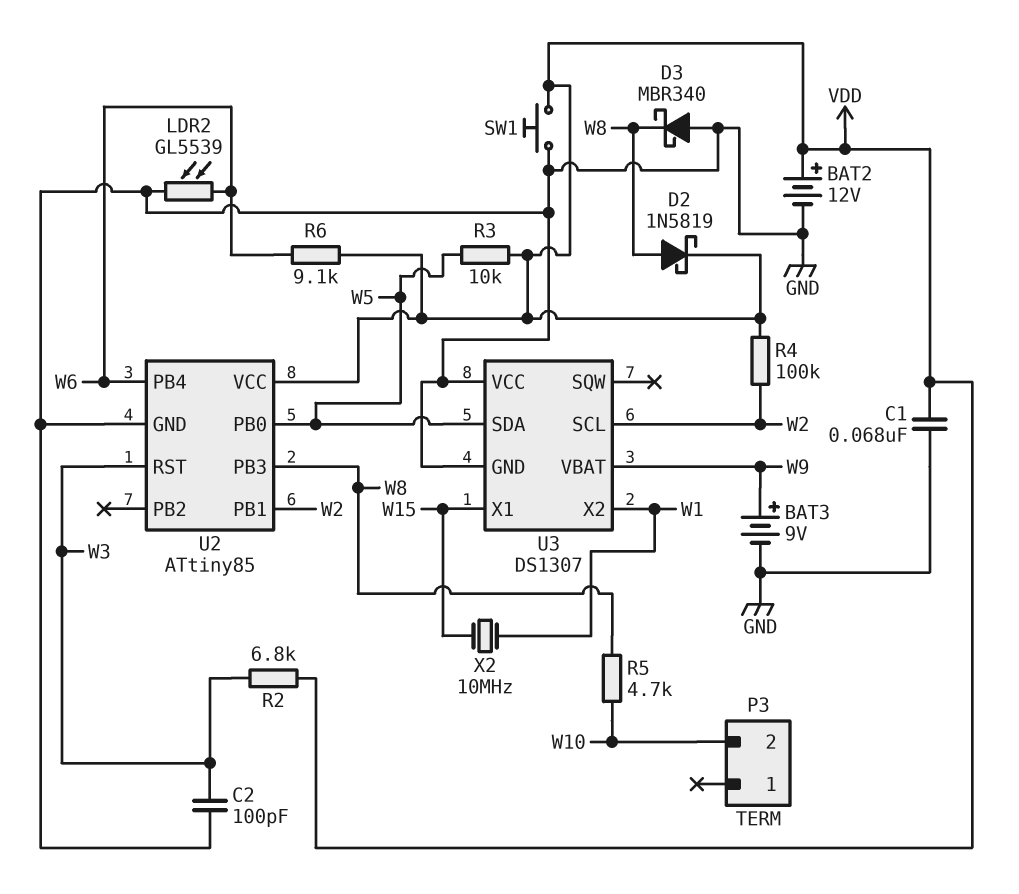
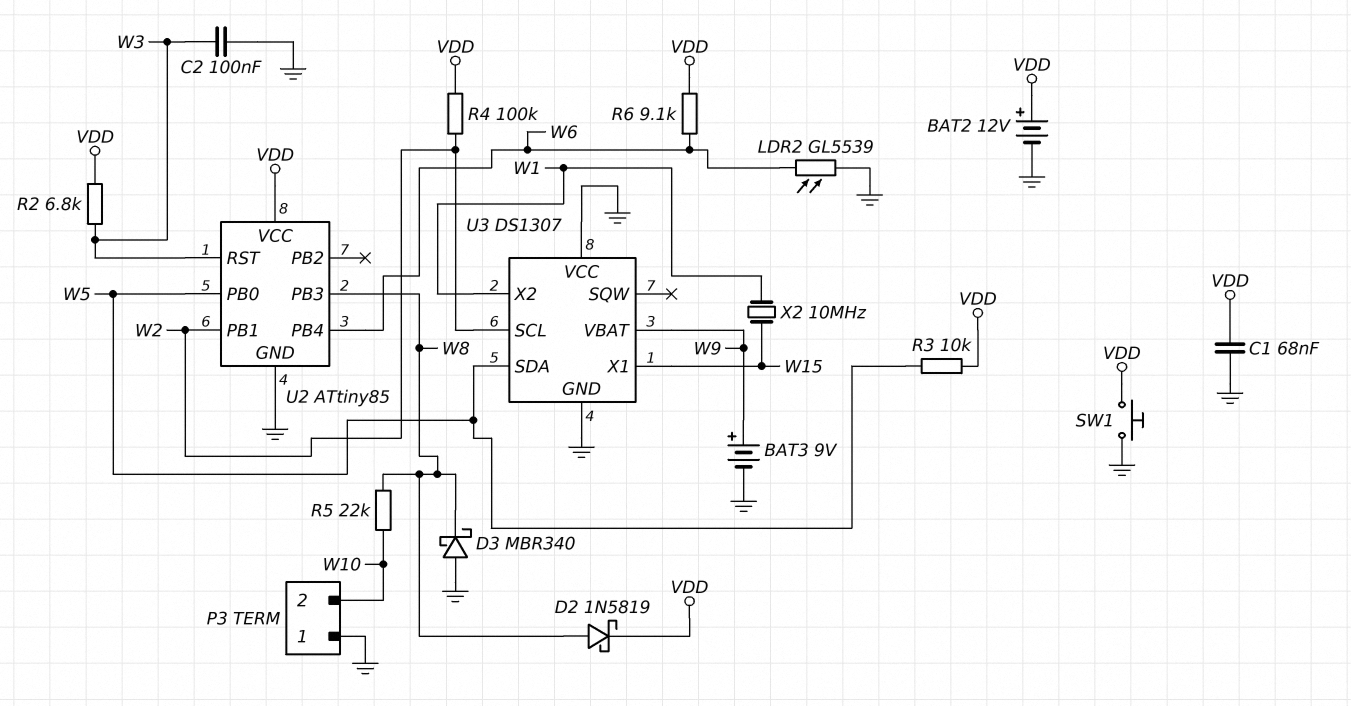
C2: 100pF (GND, W3) -> 100nF (GND, W3)
P3 pin 1: none -> GND
R5: 4.7k (W8, W10) -> 22k (W8, W10)

